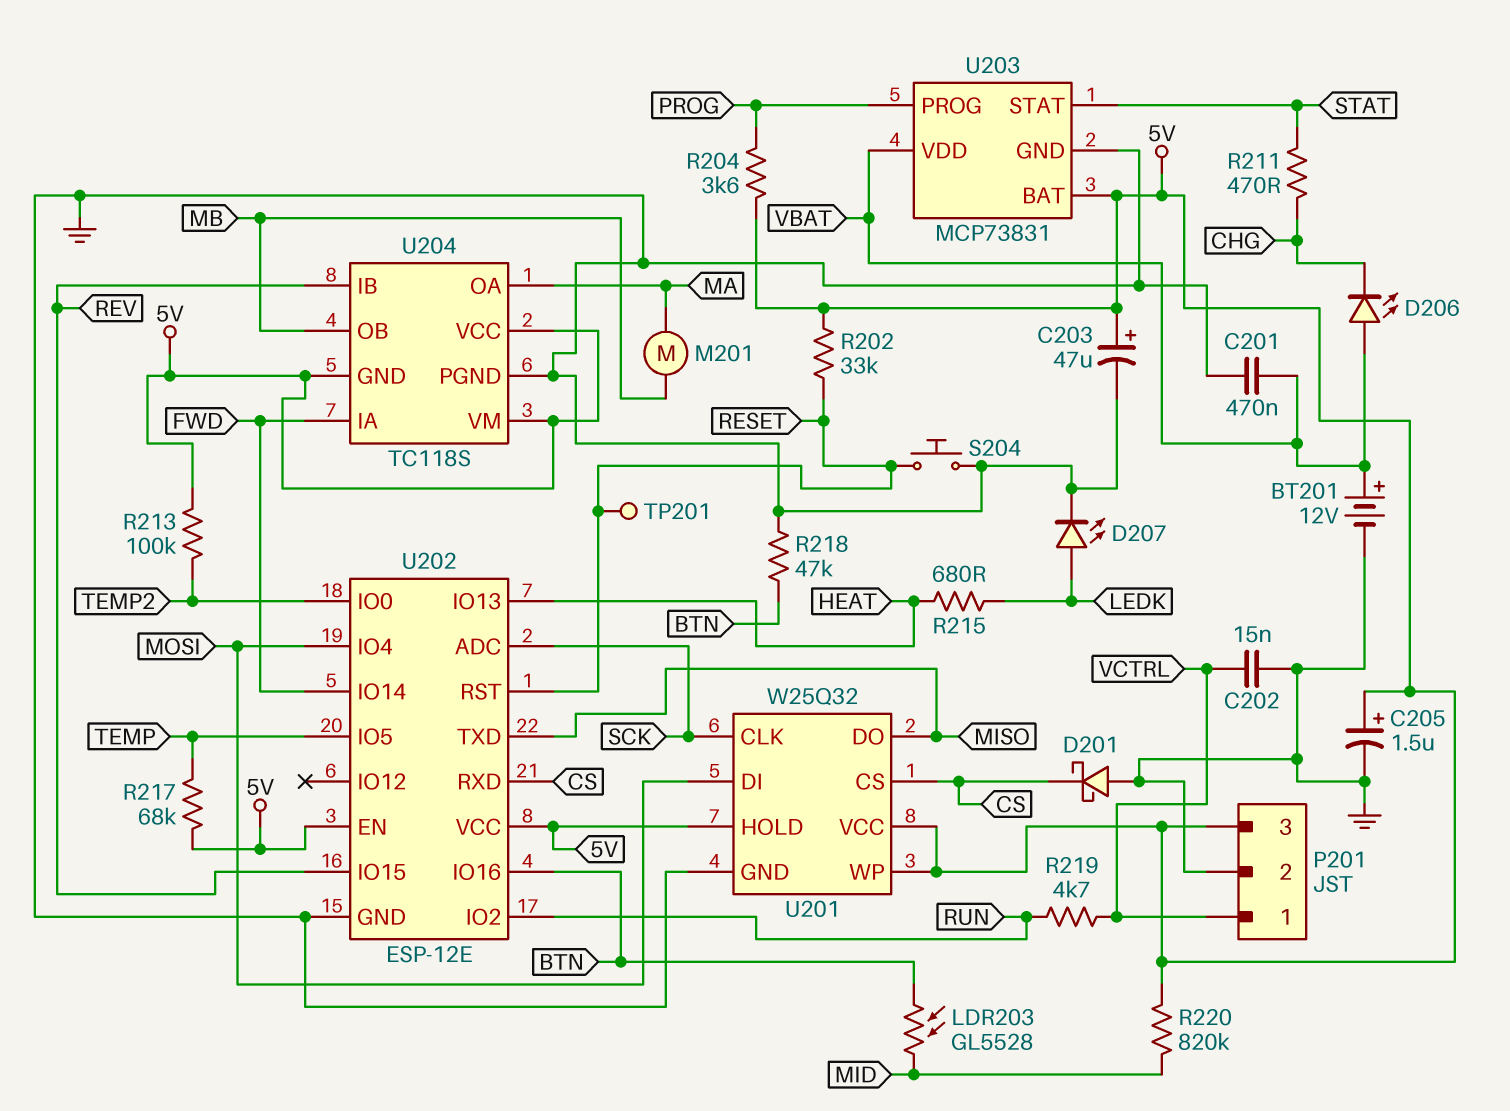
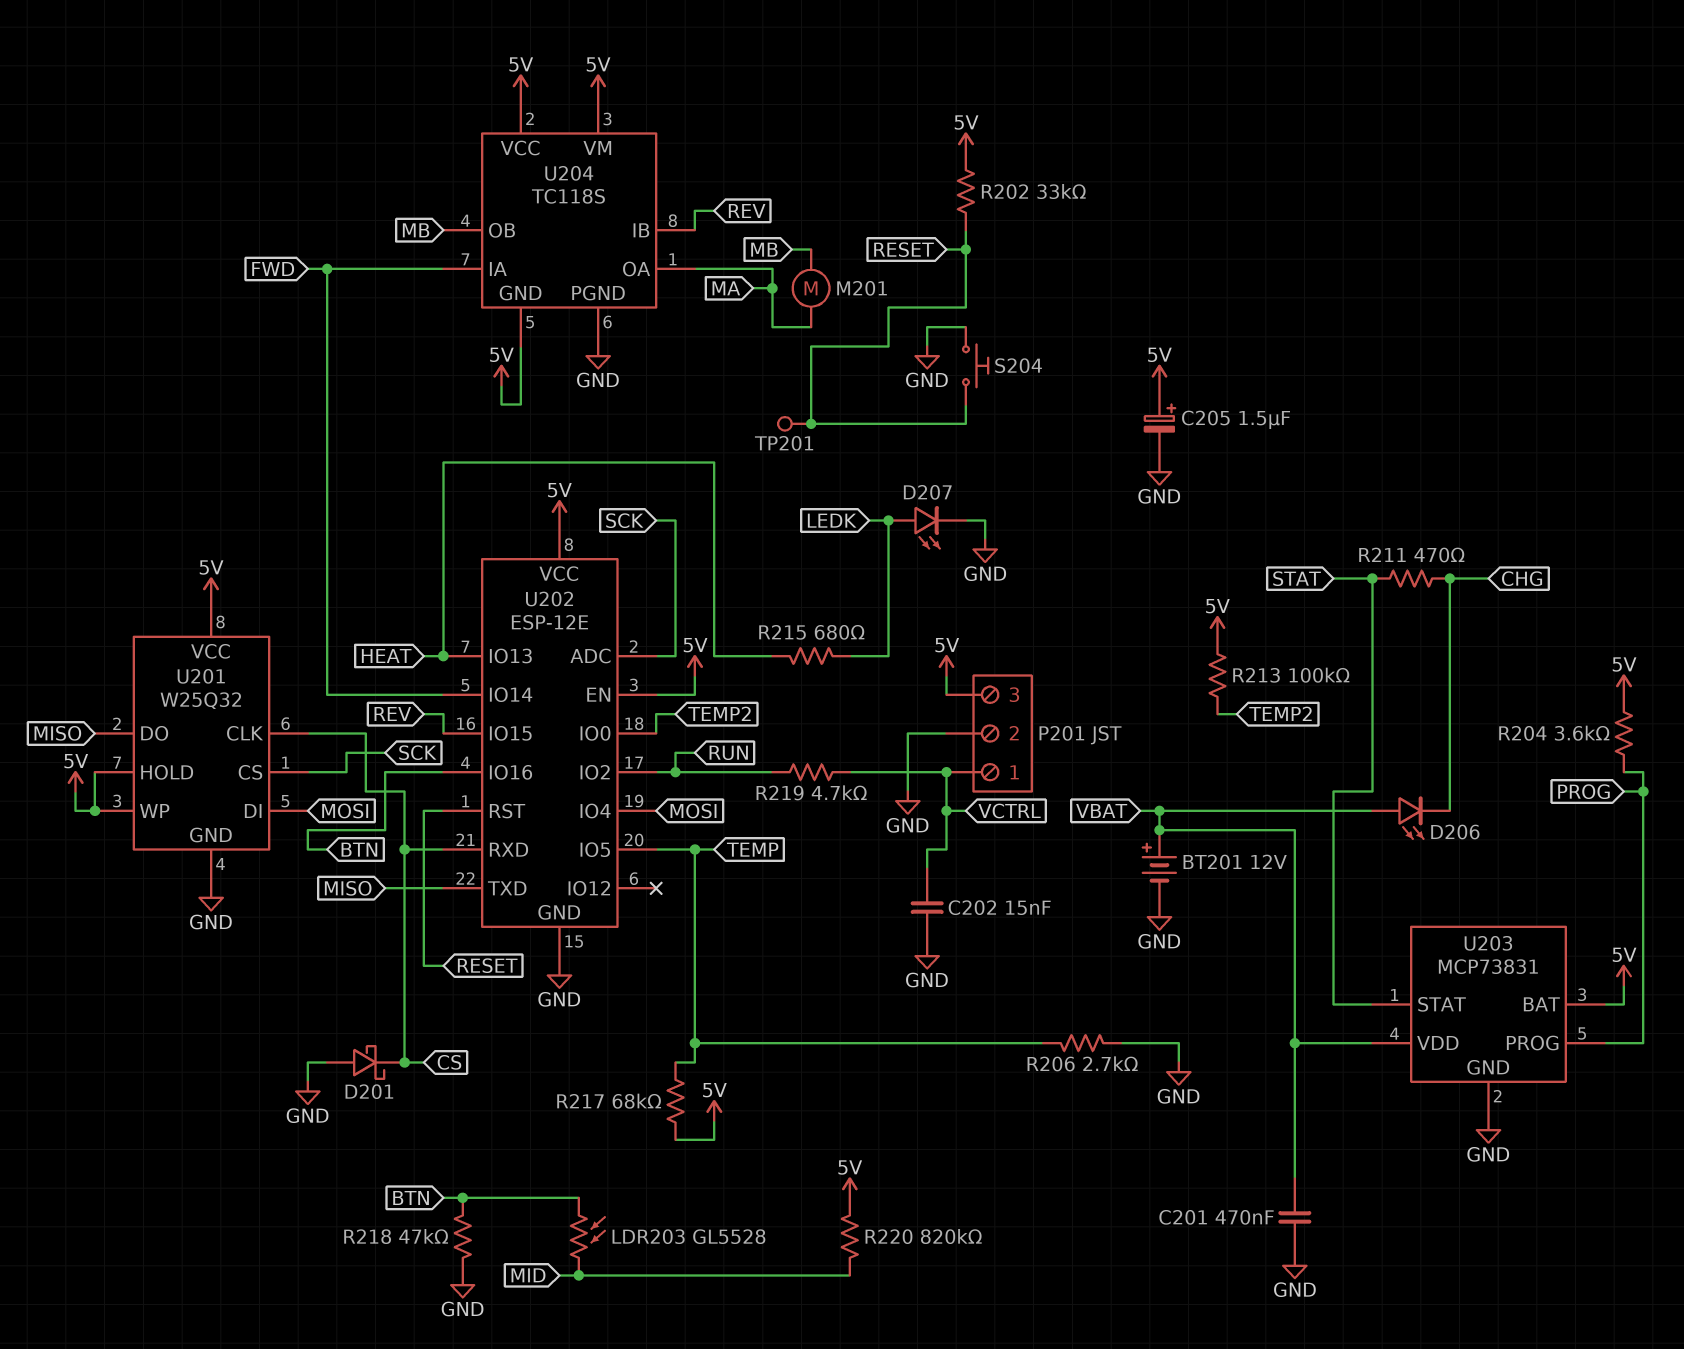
C203: 47uF (plus 5V, minus GND) -> none
R206: none -> 2.7k (GND, TEMP)
U201 pin CLK: SCK -> CS
U201 pin CS: CS -> SCK

